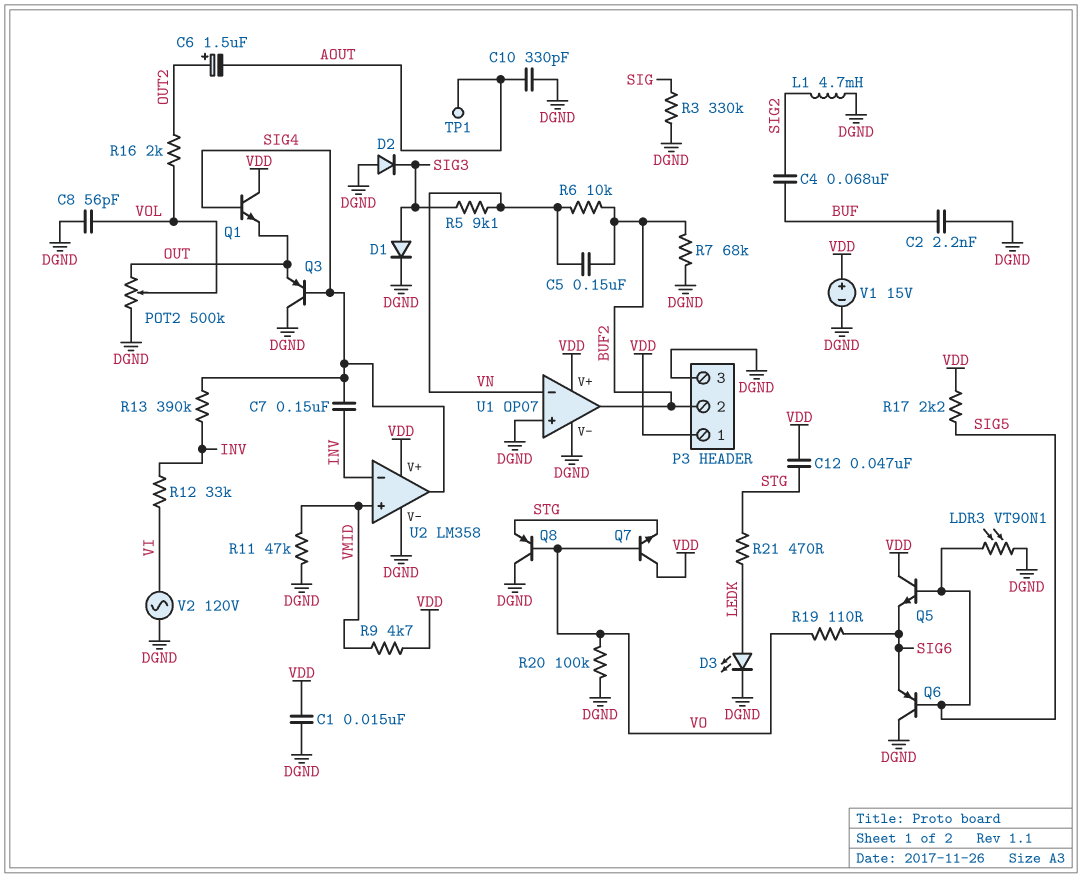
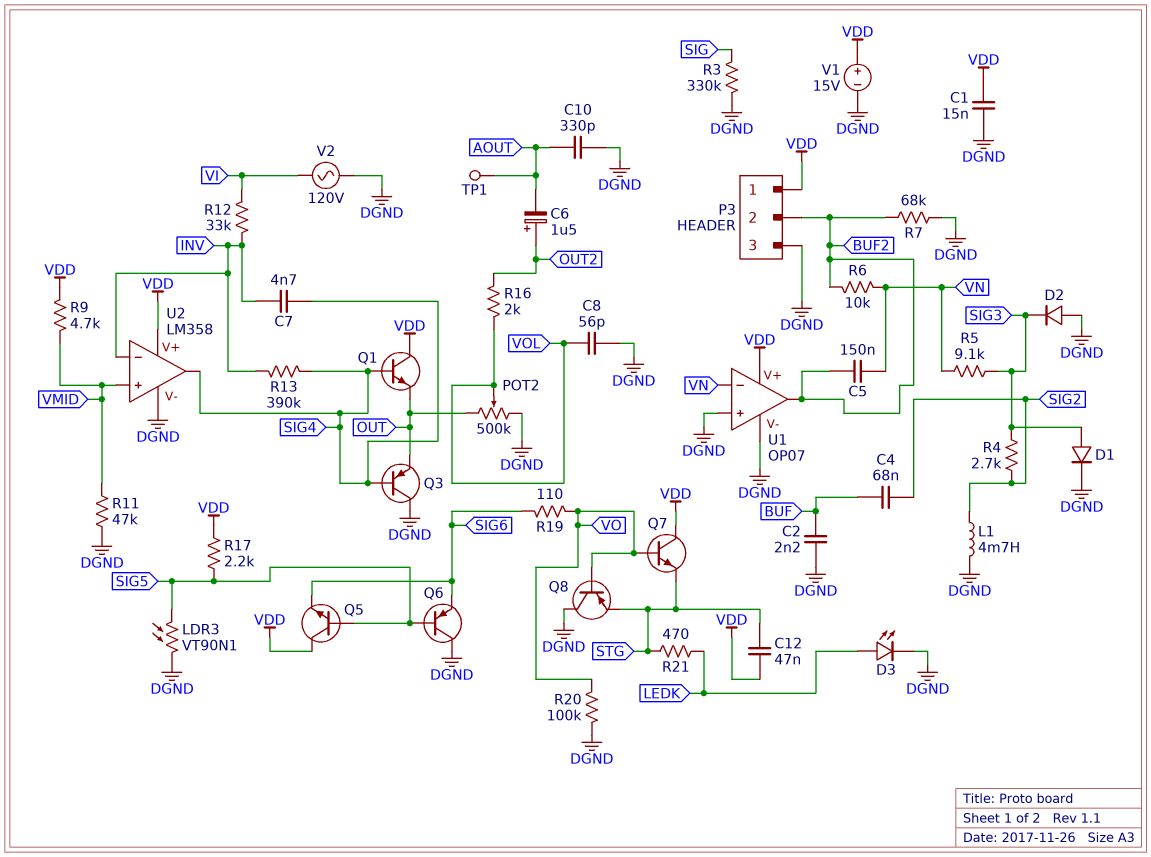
C7: 150nF (INV, SIG4) -> 4.7nF (INV, SIG4)
R4: none -> 2.7k (SIG2, SIG3)

